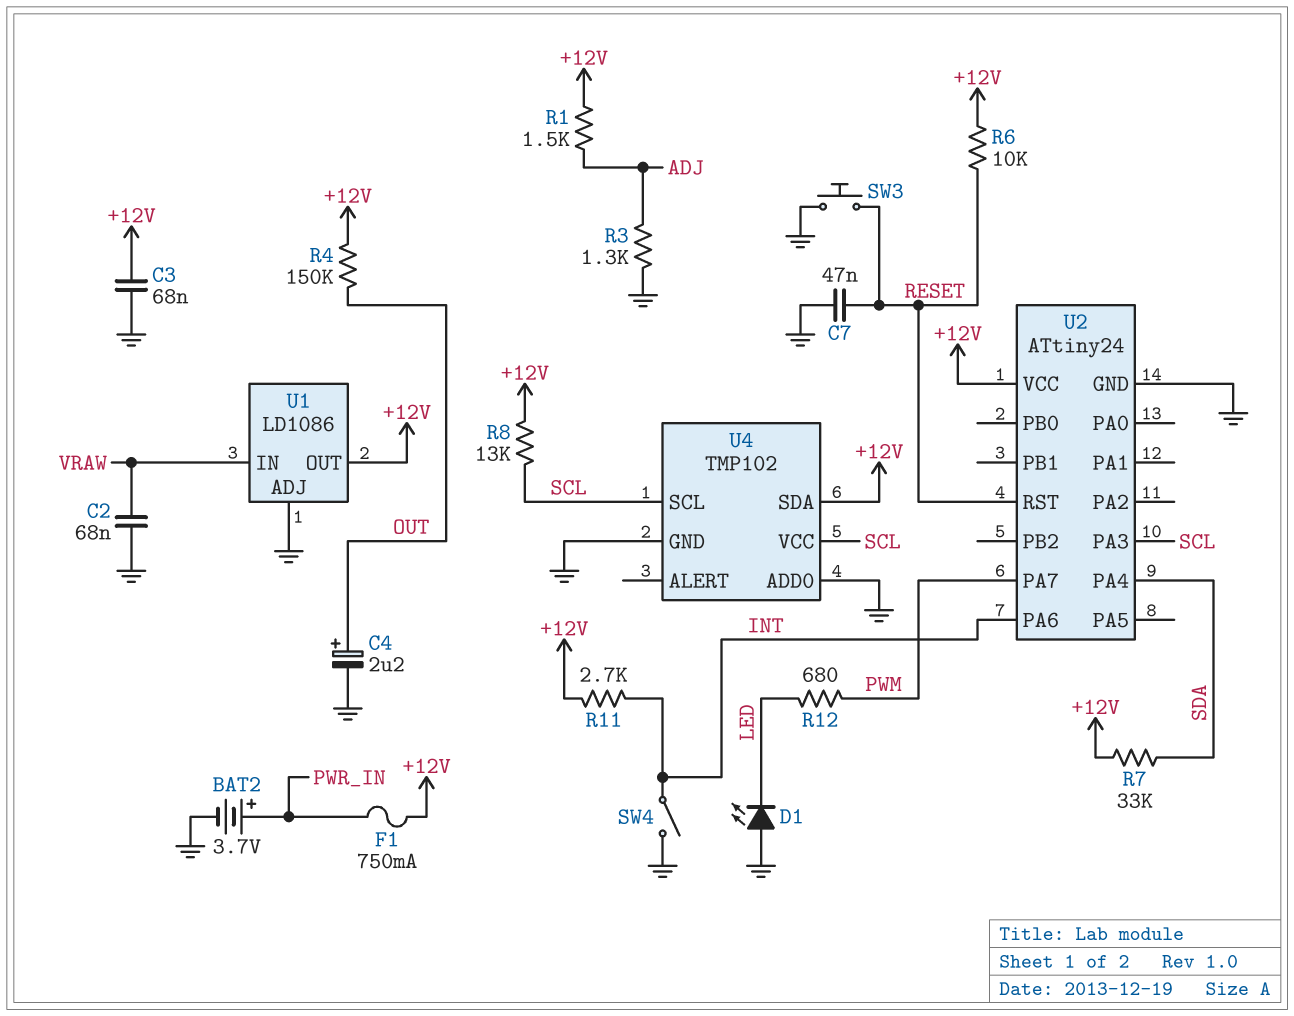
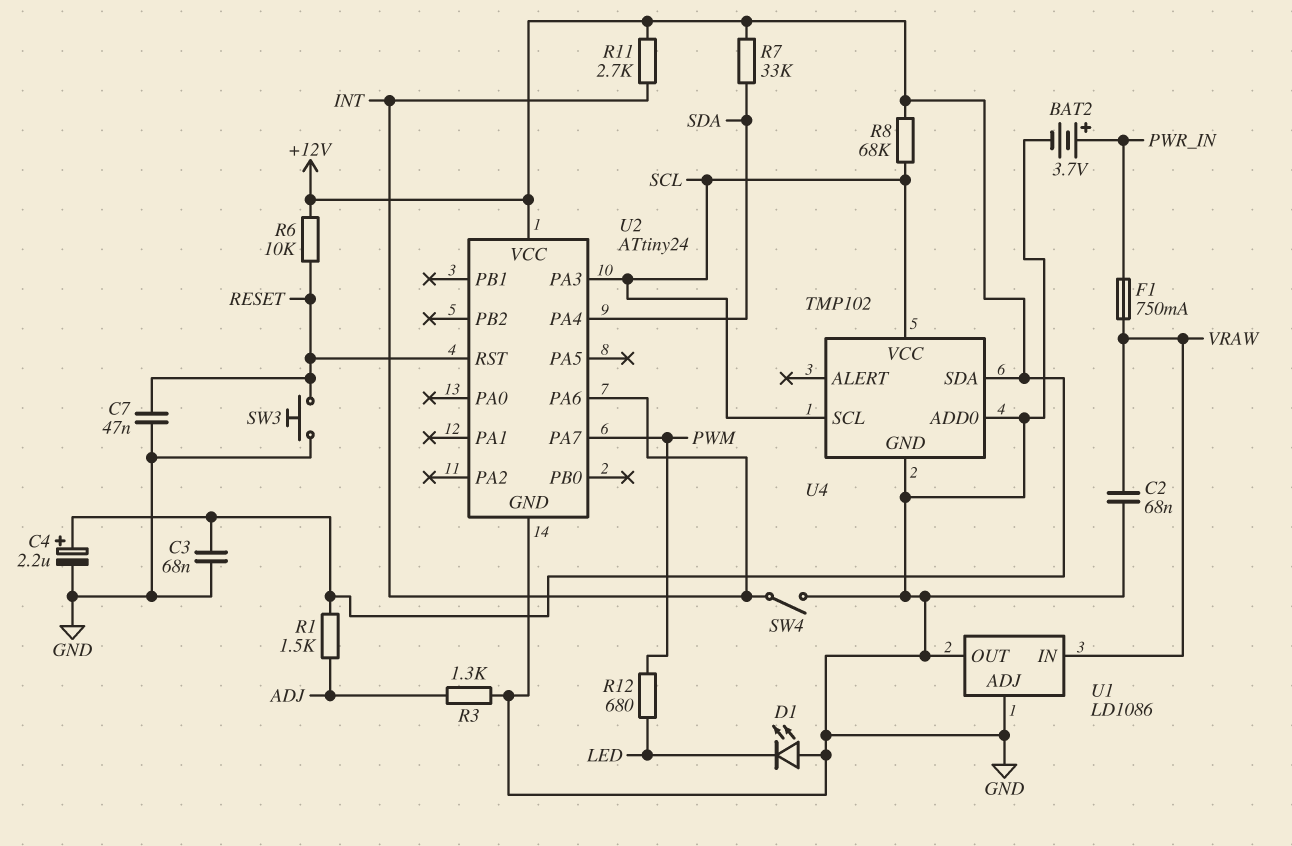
C4: 2.2uF (plus OUT, minus GND) -> 2.2uF (plus +12V, minus GND)
F1: 750mA (+12V, PWR_IN) -> 750mA (PWR_IN, VRAW)
R4: 150k (+12V, OUT) -> none
R8: 13k (+12V, SCL) -> 68k (+12V, SCL)
U1 pin OUT: +12V -> GND

